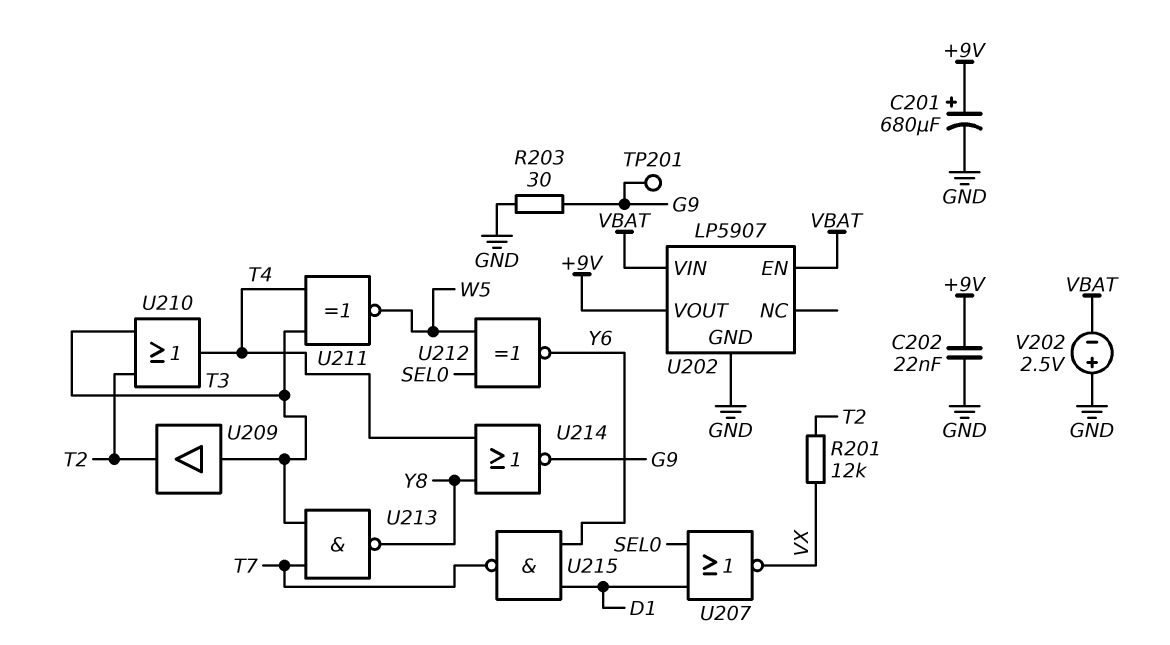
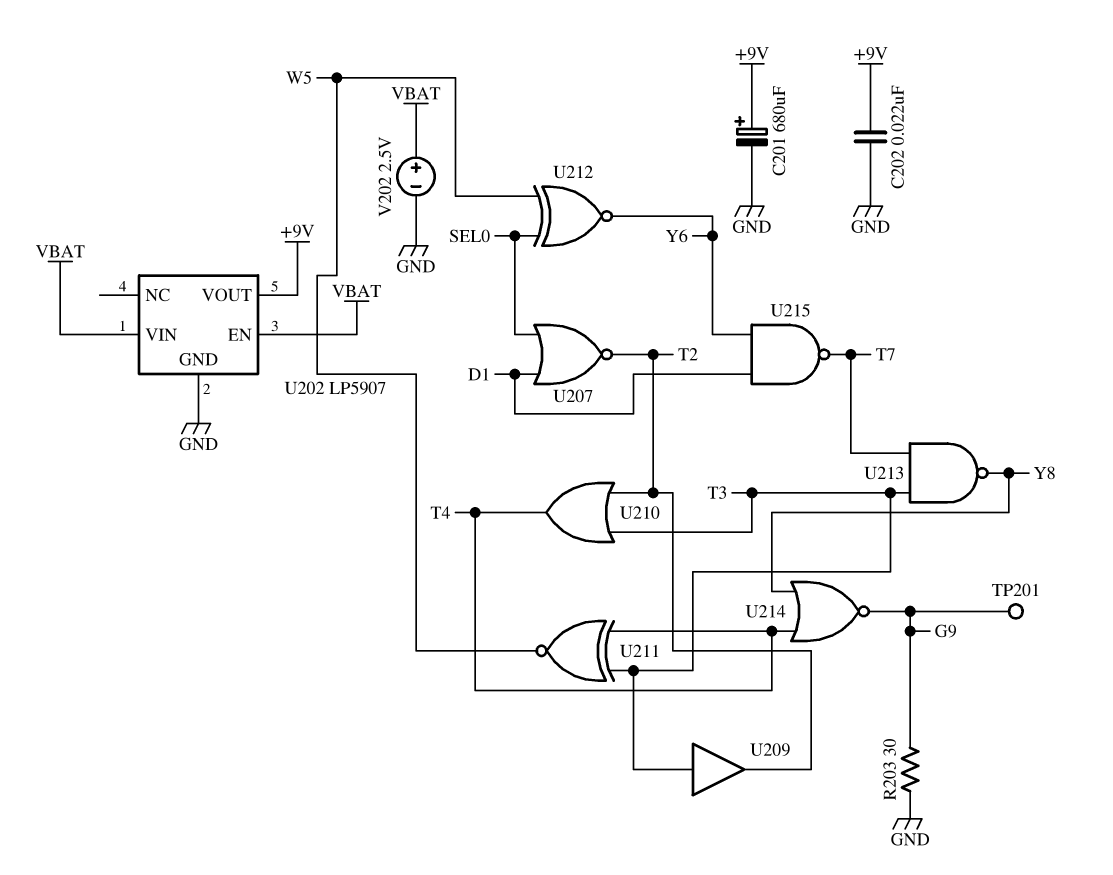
R201: 12k (T2, VX) -> none
U207: NOR (in D1, in SEL0, out VX) -> NOR (in D1, in SEL0, out T2)
V202: 2.5V (plus GND, minus VBAT) -> 2.5V (plus VBAT, minus GND)

